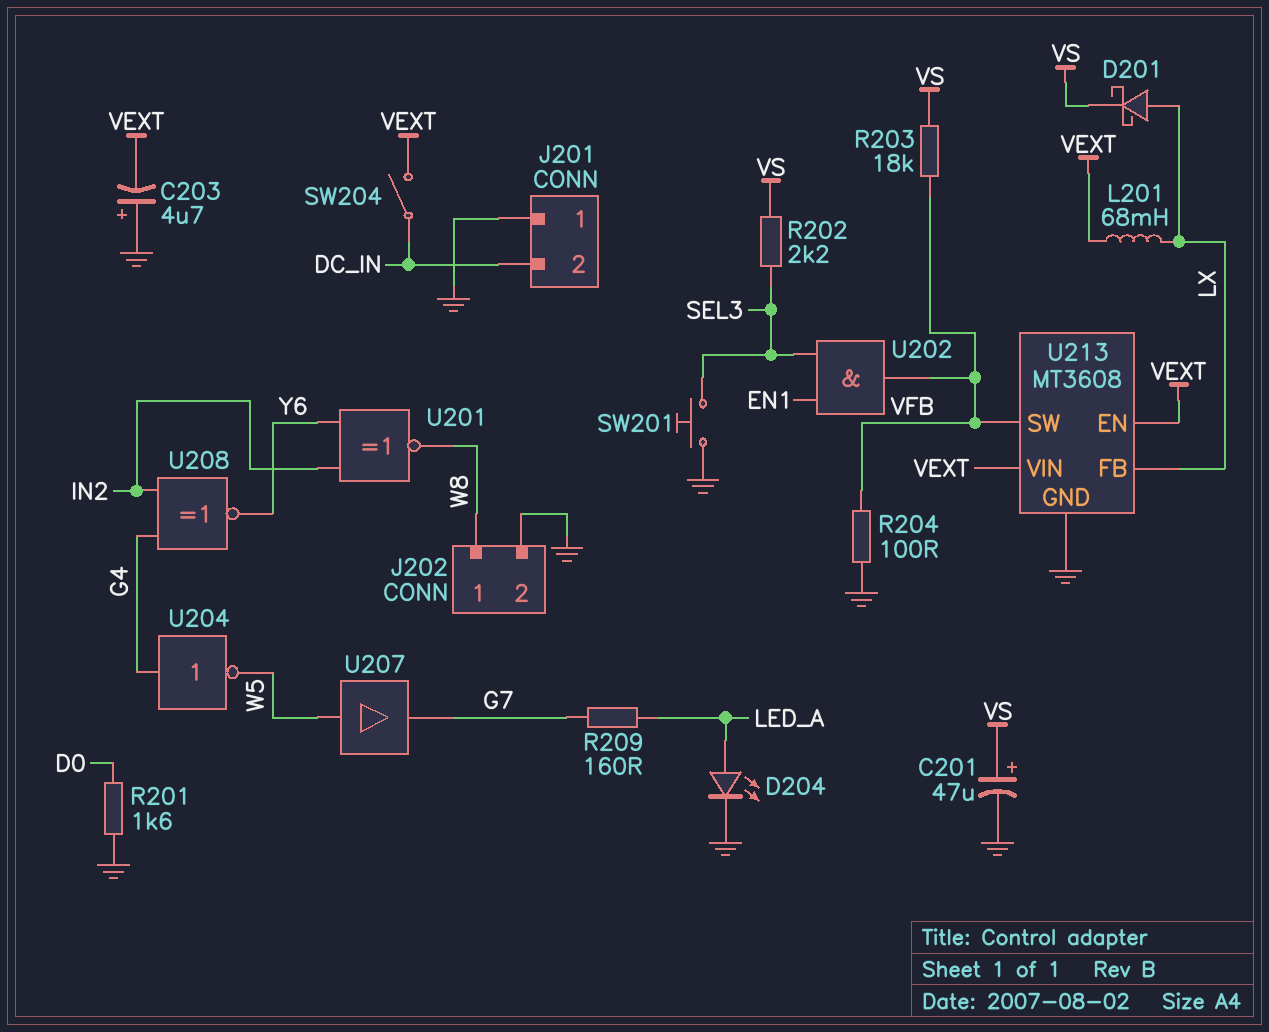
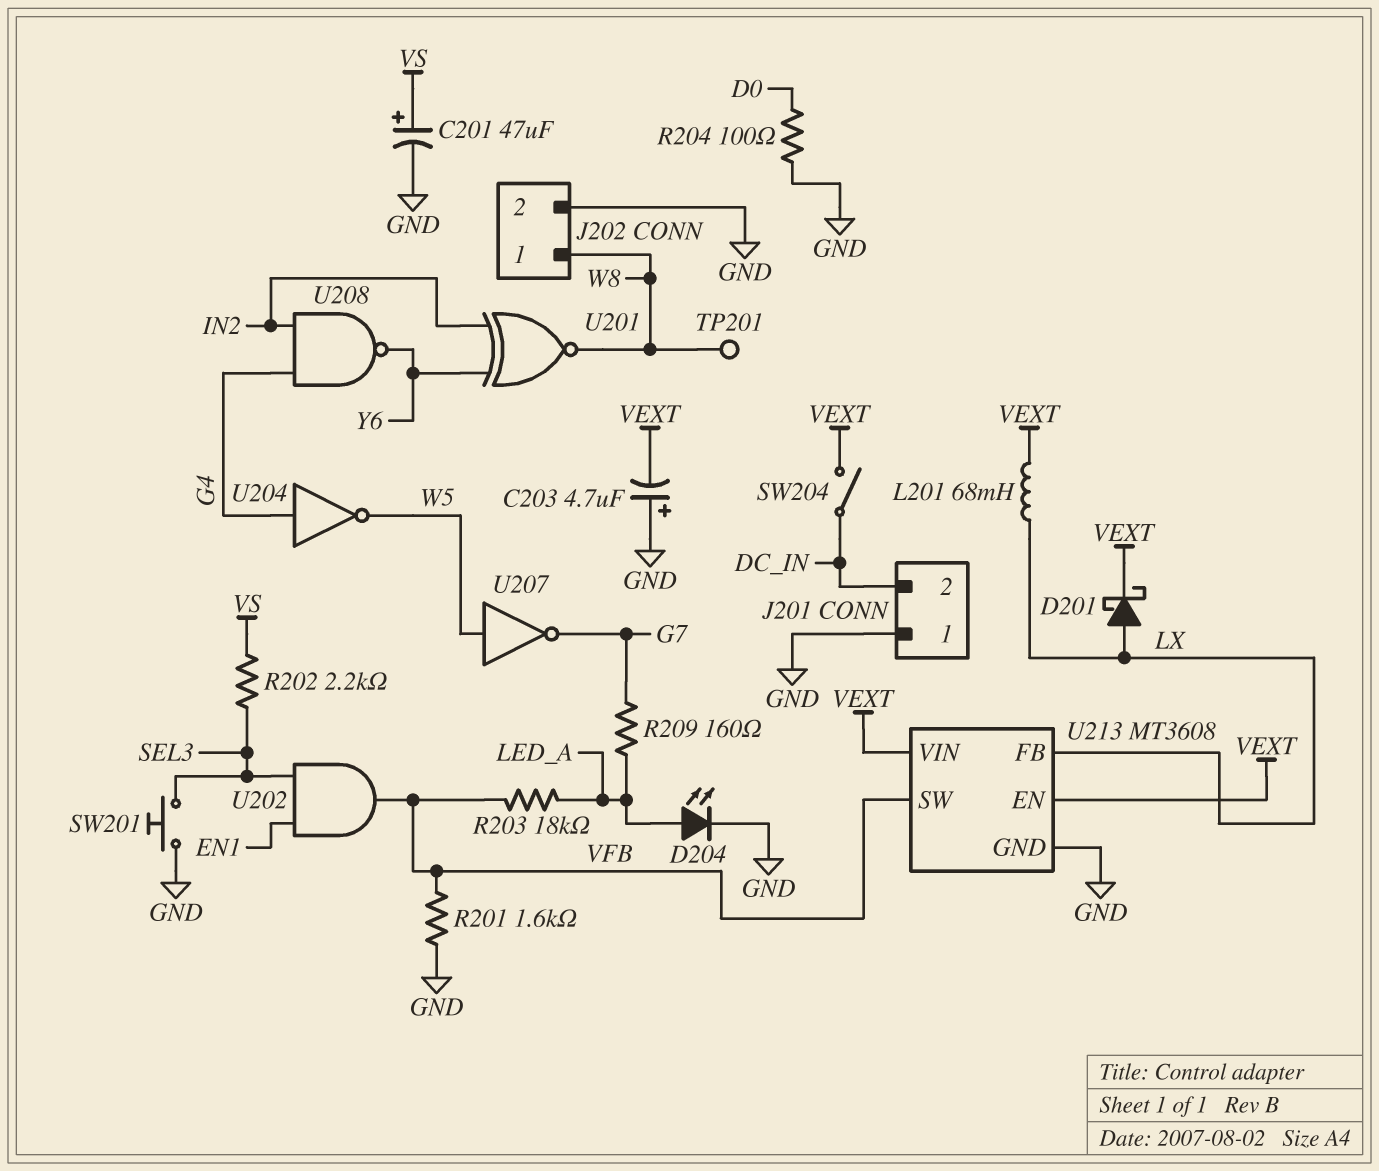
D201: schottky (A LX, K VS) -> schottky (A LX, K VEXT)
R201: 1.6k (D0, GND) -> 1.6k (GND, VFB)
R203: 18k (VFB, VS) -> 18k (LED_A, VFB)
R204: 100 (GND, VFB) -> 100 (D0, GND)
TP201: none -> test point (W8)
U207: buffer (in W5, out G7) -> NOT (in W5, out G7)
U208: XNOR (in G4, in IN2, out Y6) -> NAND (in G4, in IN2, out Y6)

